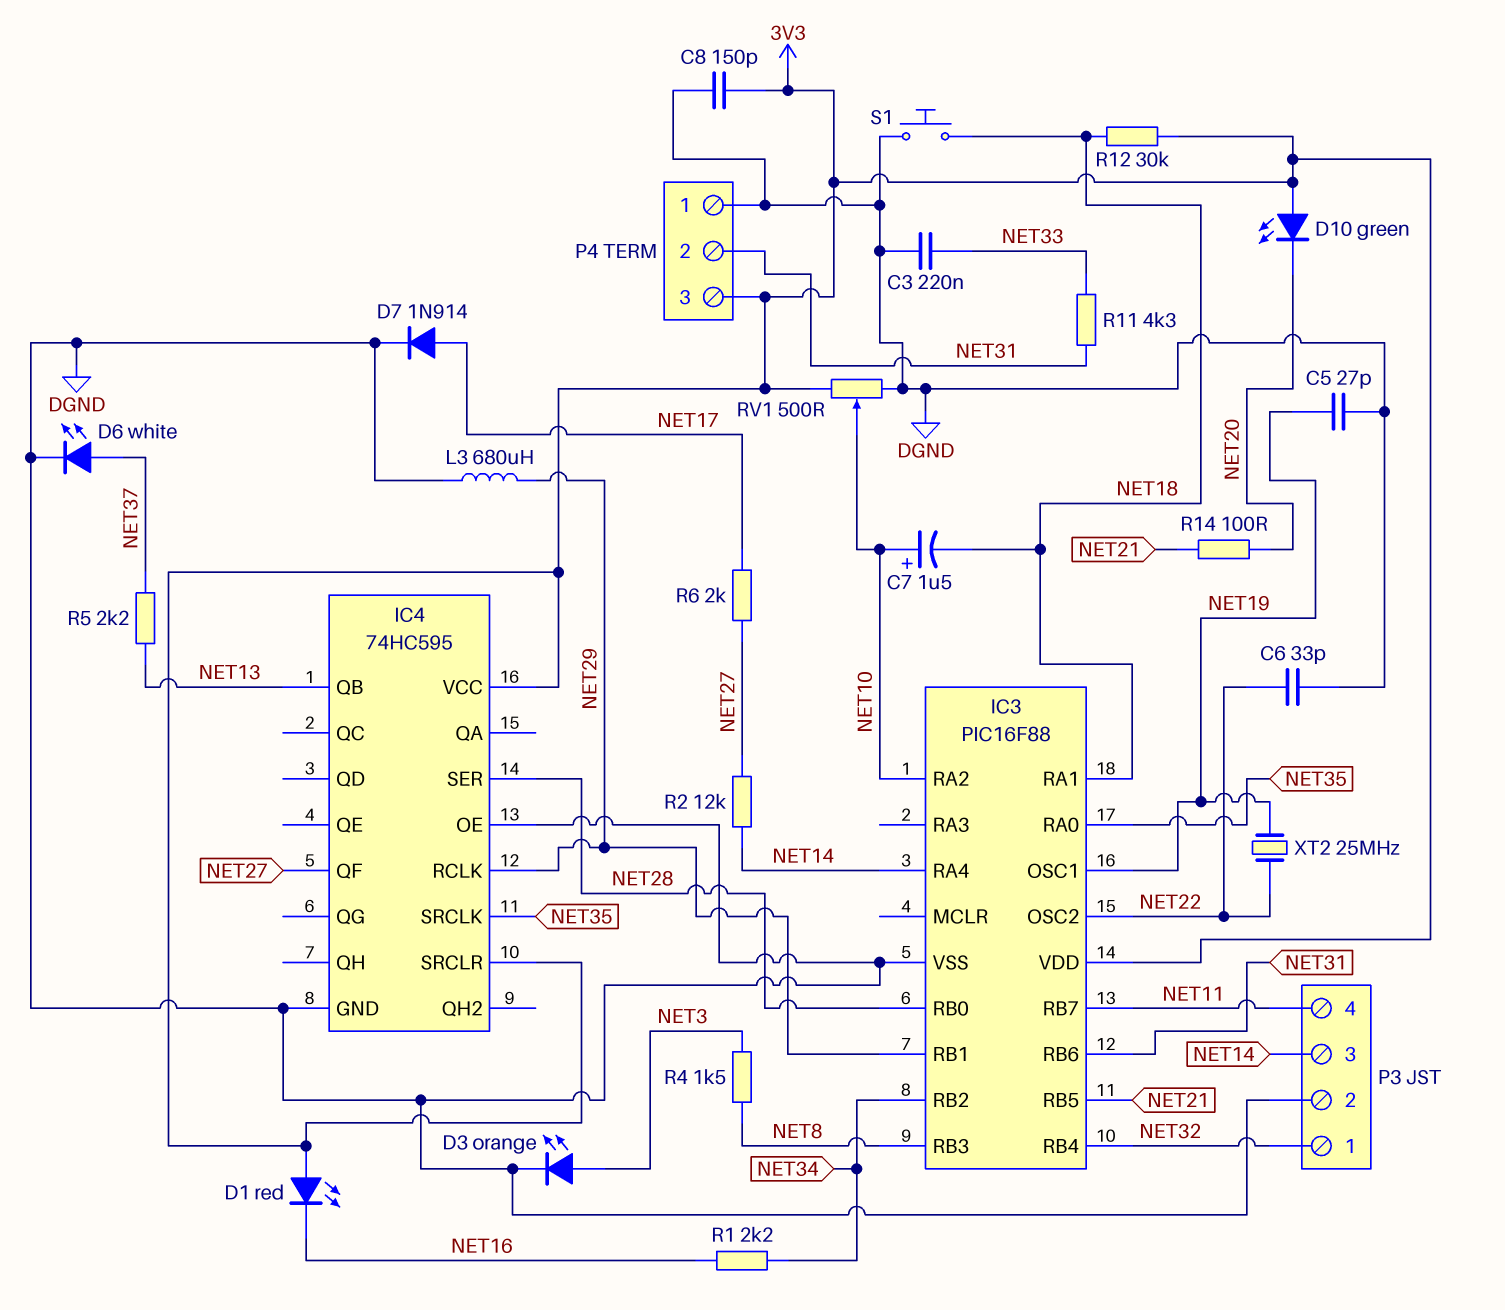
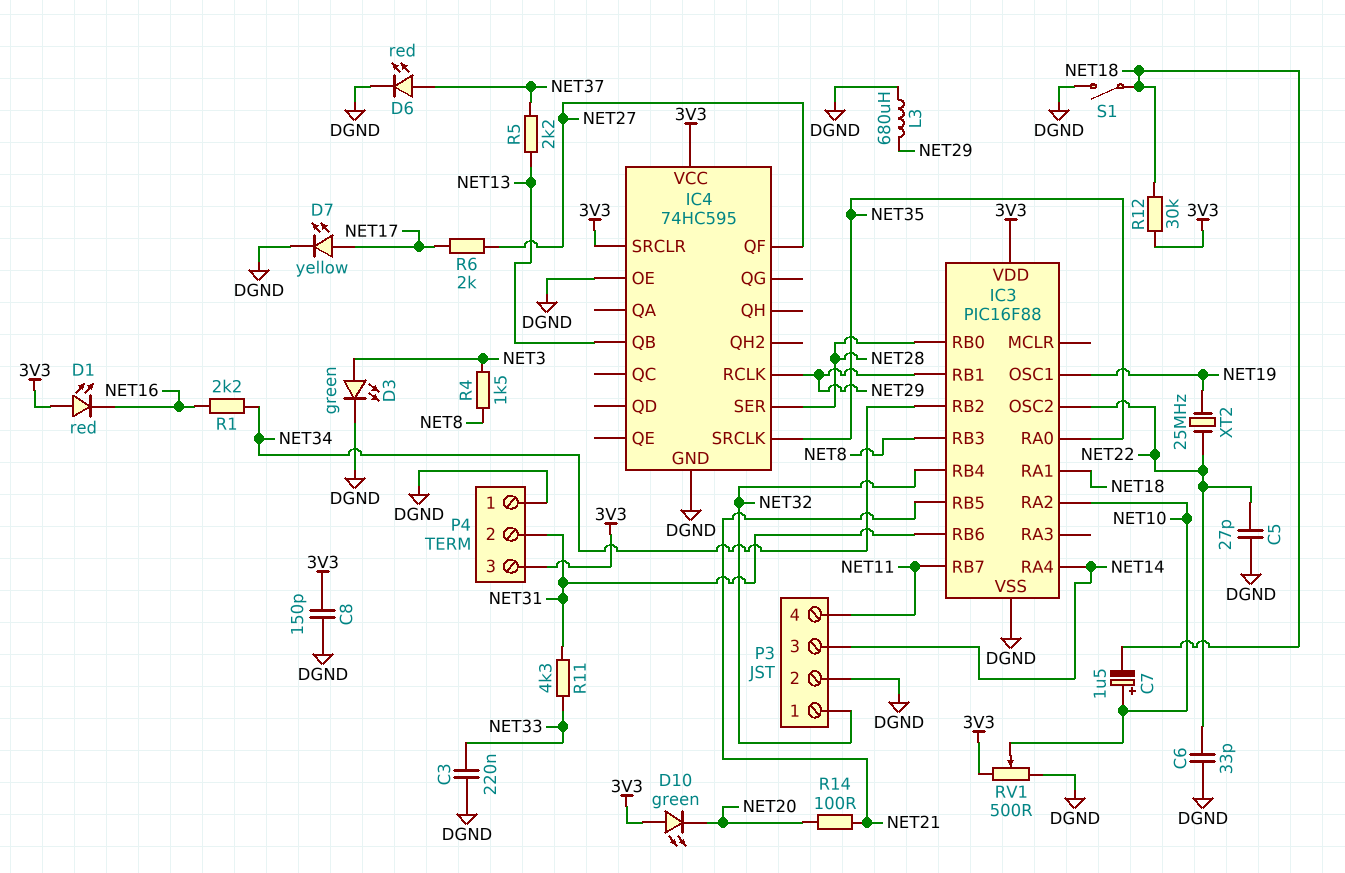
C5: 27pF (DGND, NET19) -> 27pF (DGND, NET22)
D3: LED orange (A NET3, K DGND) -> LED green (A NET3, K DGND)
D6: LED white (A NET37, K DGND) -> LED red (A NET37, K DGND)
D7: diode 1N914 (A NET17, K DGND) -> LED yellow (A NET17, K DGND)
R2: 12k (NET14, NET27) -> none
S1: button (DGND, NET18) -> switch (DGND, NET18)

